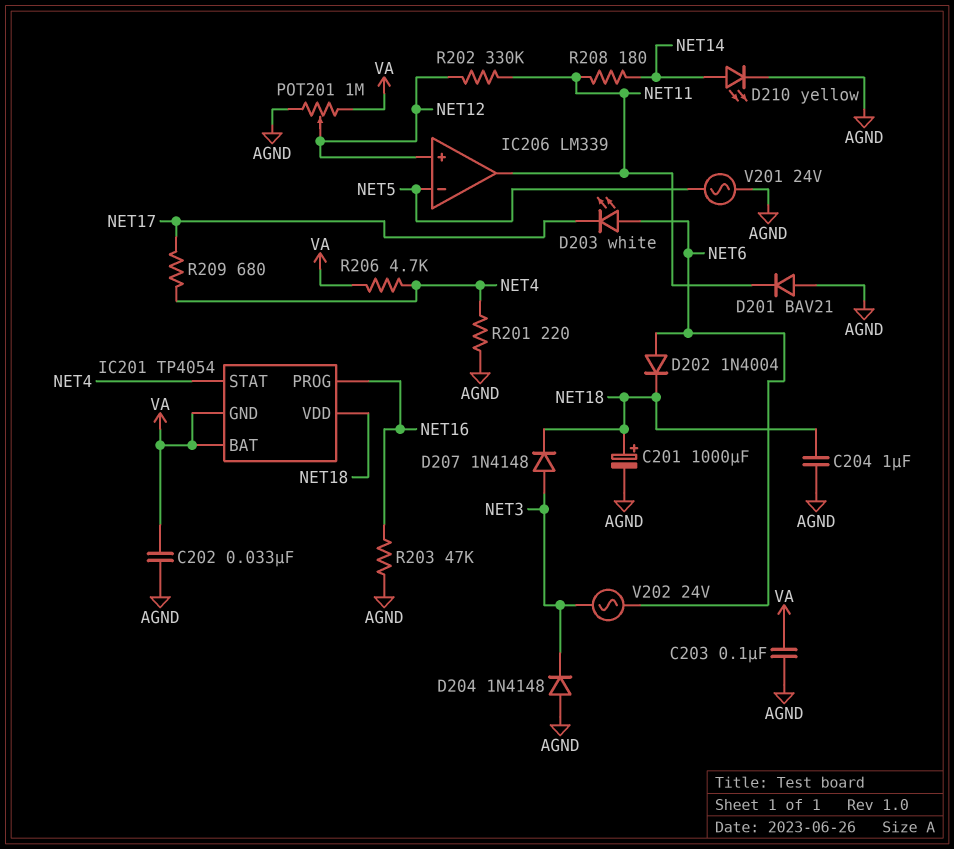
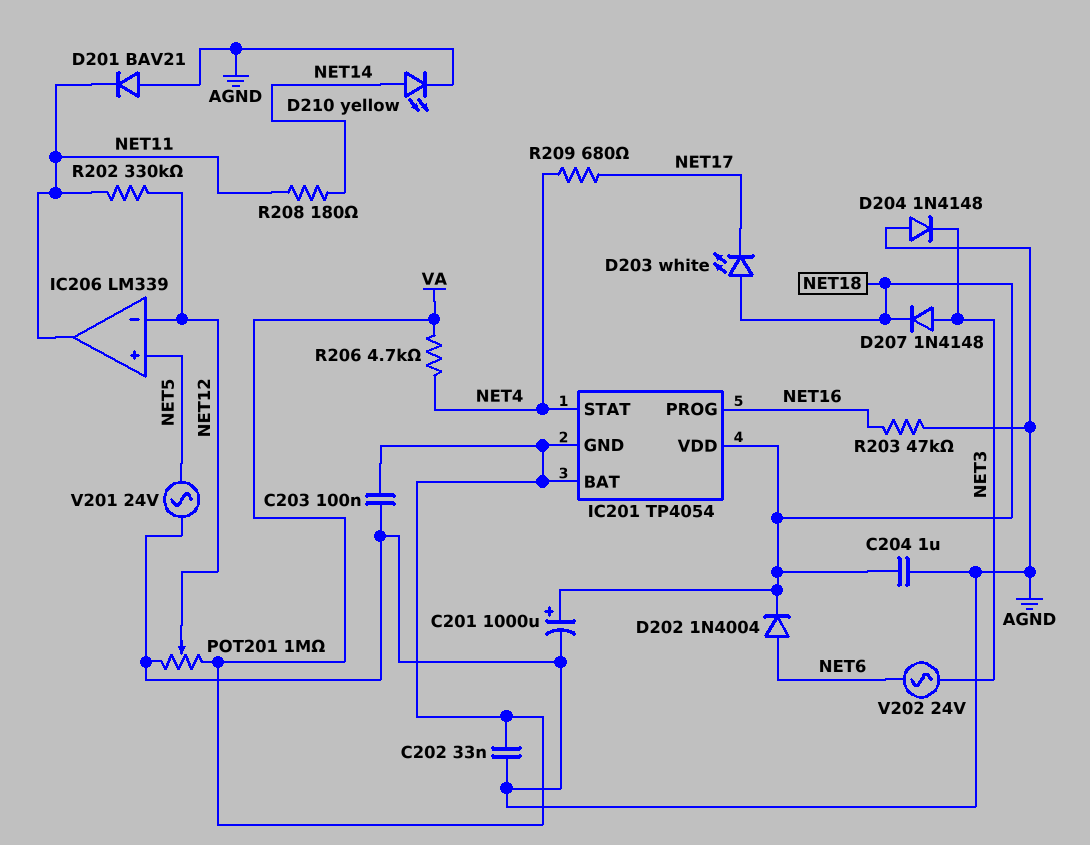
D203: LED white (A NET6, K NET17) -> LED white (A NET18, K NET17)
IC206 pin in+: NET12 -> NET5
IC206 pin in-: NET5 -> NET12
R201: 220 (AGND, NET4) -> none

